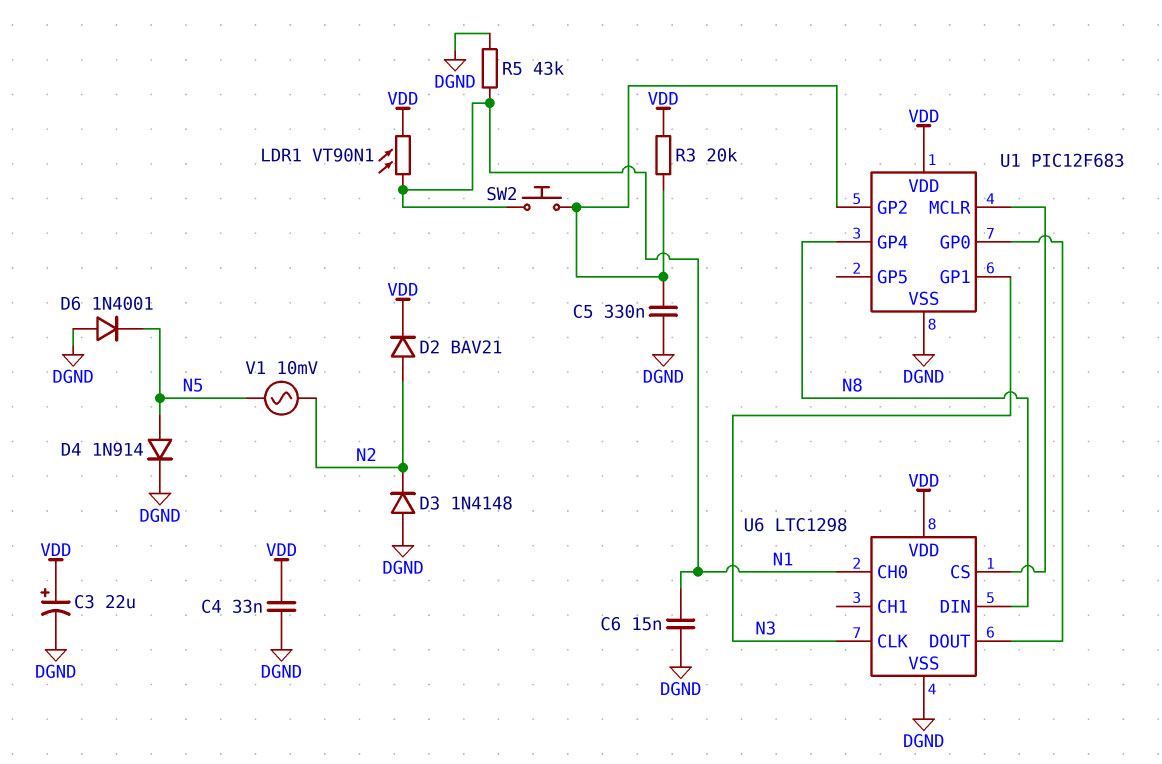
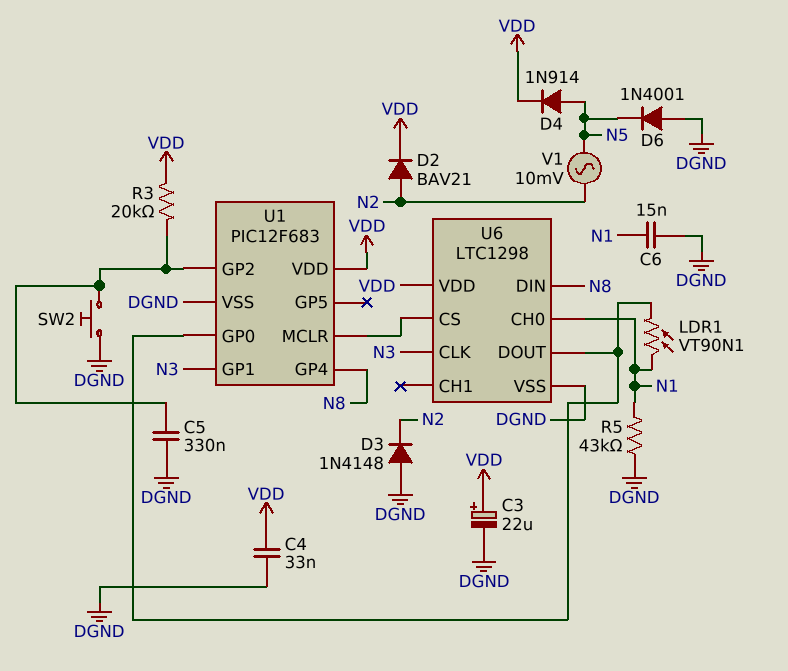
D4: diode 1N914 (A N5, K DGND) -> diode 1N914 (A N5, K VDD)
LDR1: VT90N1 (N1, VDD) -> VT90N1 (N1, U1/GP0)
SW2: button (N1, U1/GP2) -> button (DGND, U1/GP2)

